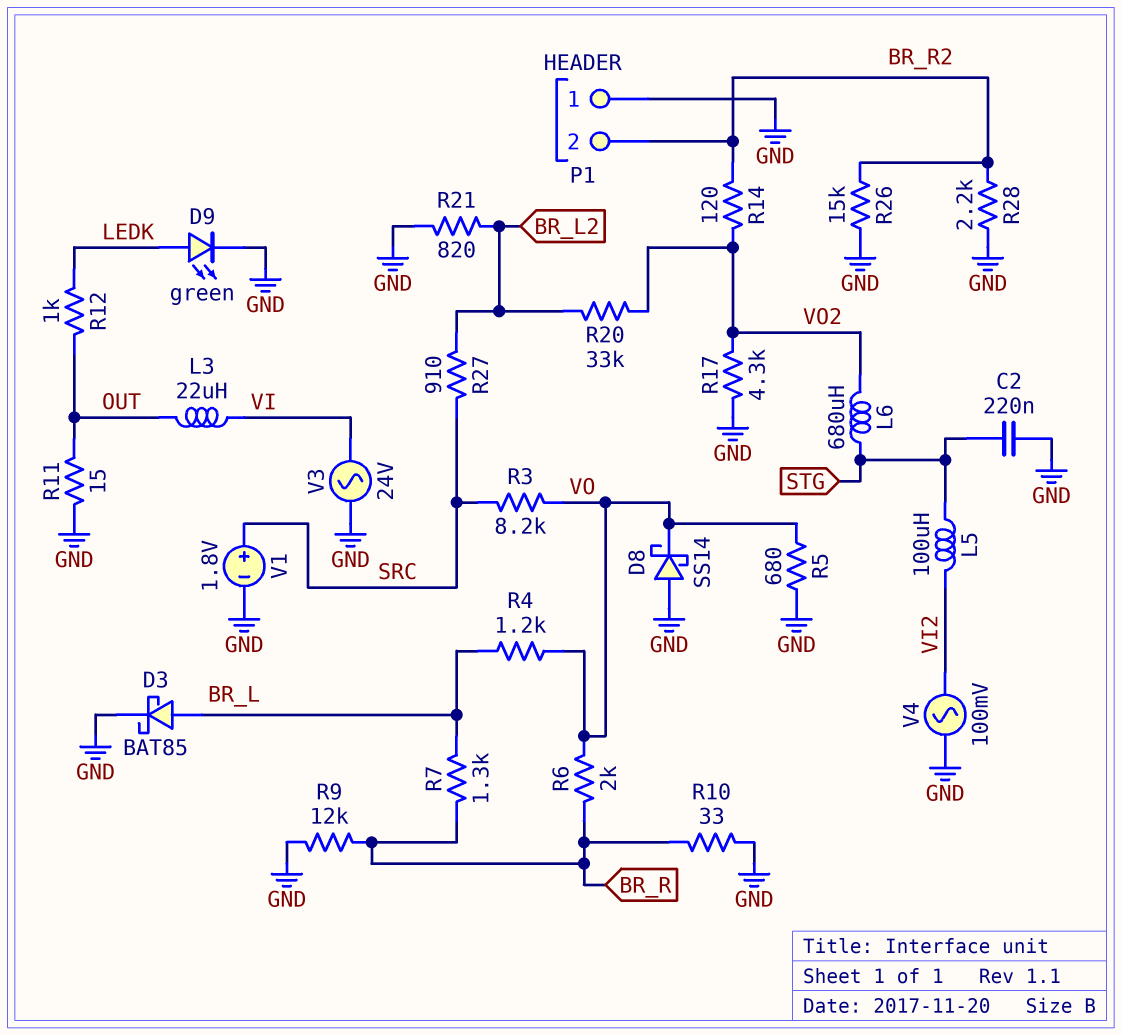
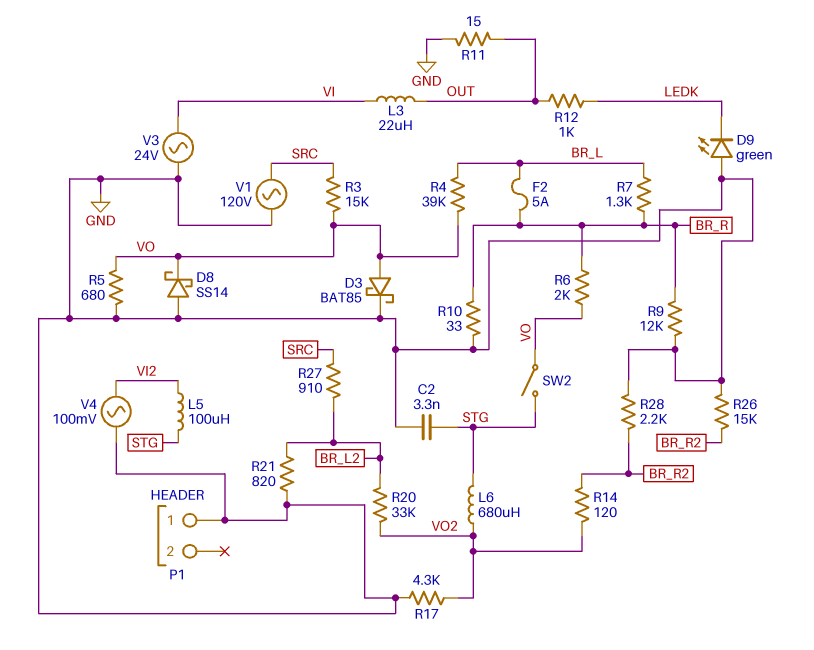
C2: 220nF (GND, STG) -> 3.3nF (GND, STG)
D3: schottky BAT85 (A BR_L, K GND) -> schottky BAT85 (A VO, K GND)
D9: LED green (A LEDK, K GND) -> LED green (A GND, K LEDK)
F2: none -> 5A (BR_L, BR_R)
P1 pin 2: BR_R2 -> none
R3: 8.2k (SRC, VO) -> 15k (SRC, VO)
R4: 1.2k (BR_L, VO) -> 39k (BR_L, VO)
SW2: none -> switch (STG, VO)
V1: 1.8V (plus SRC, minus GND) -> AC 120V (GND, SRC)

